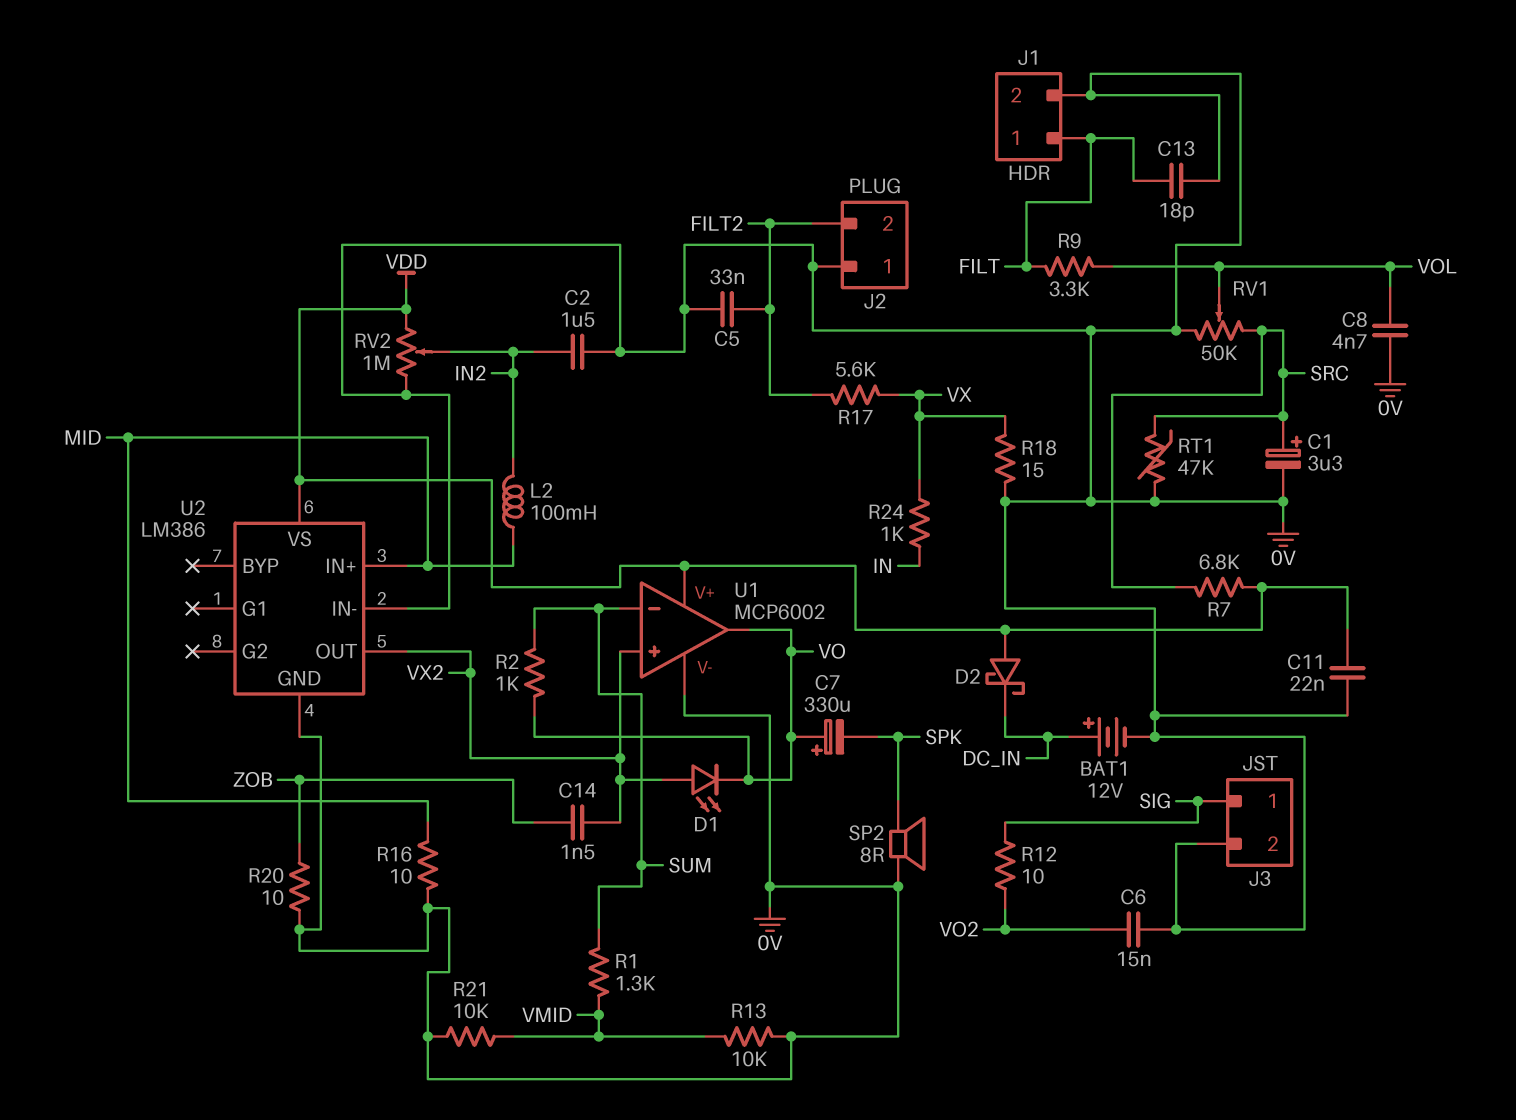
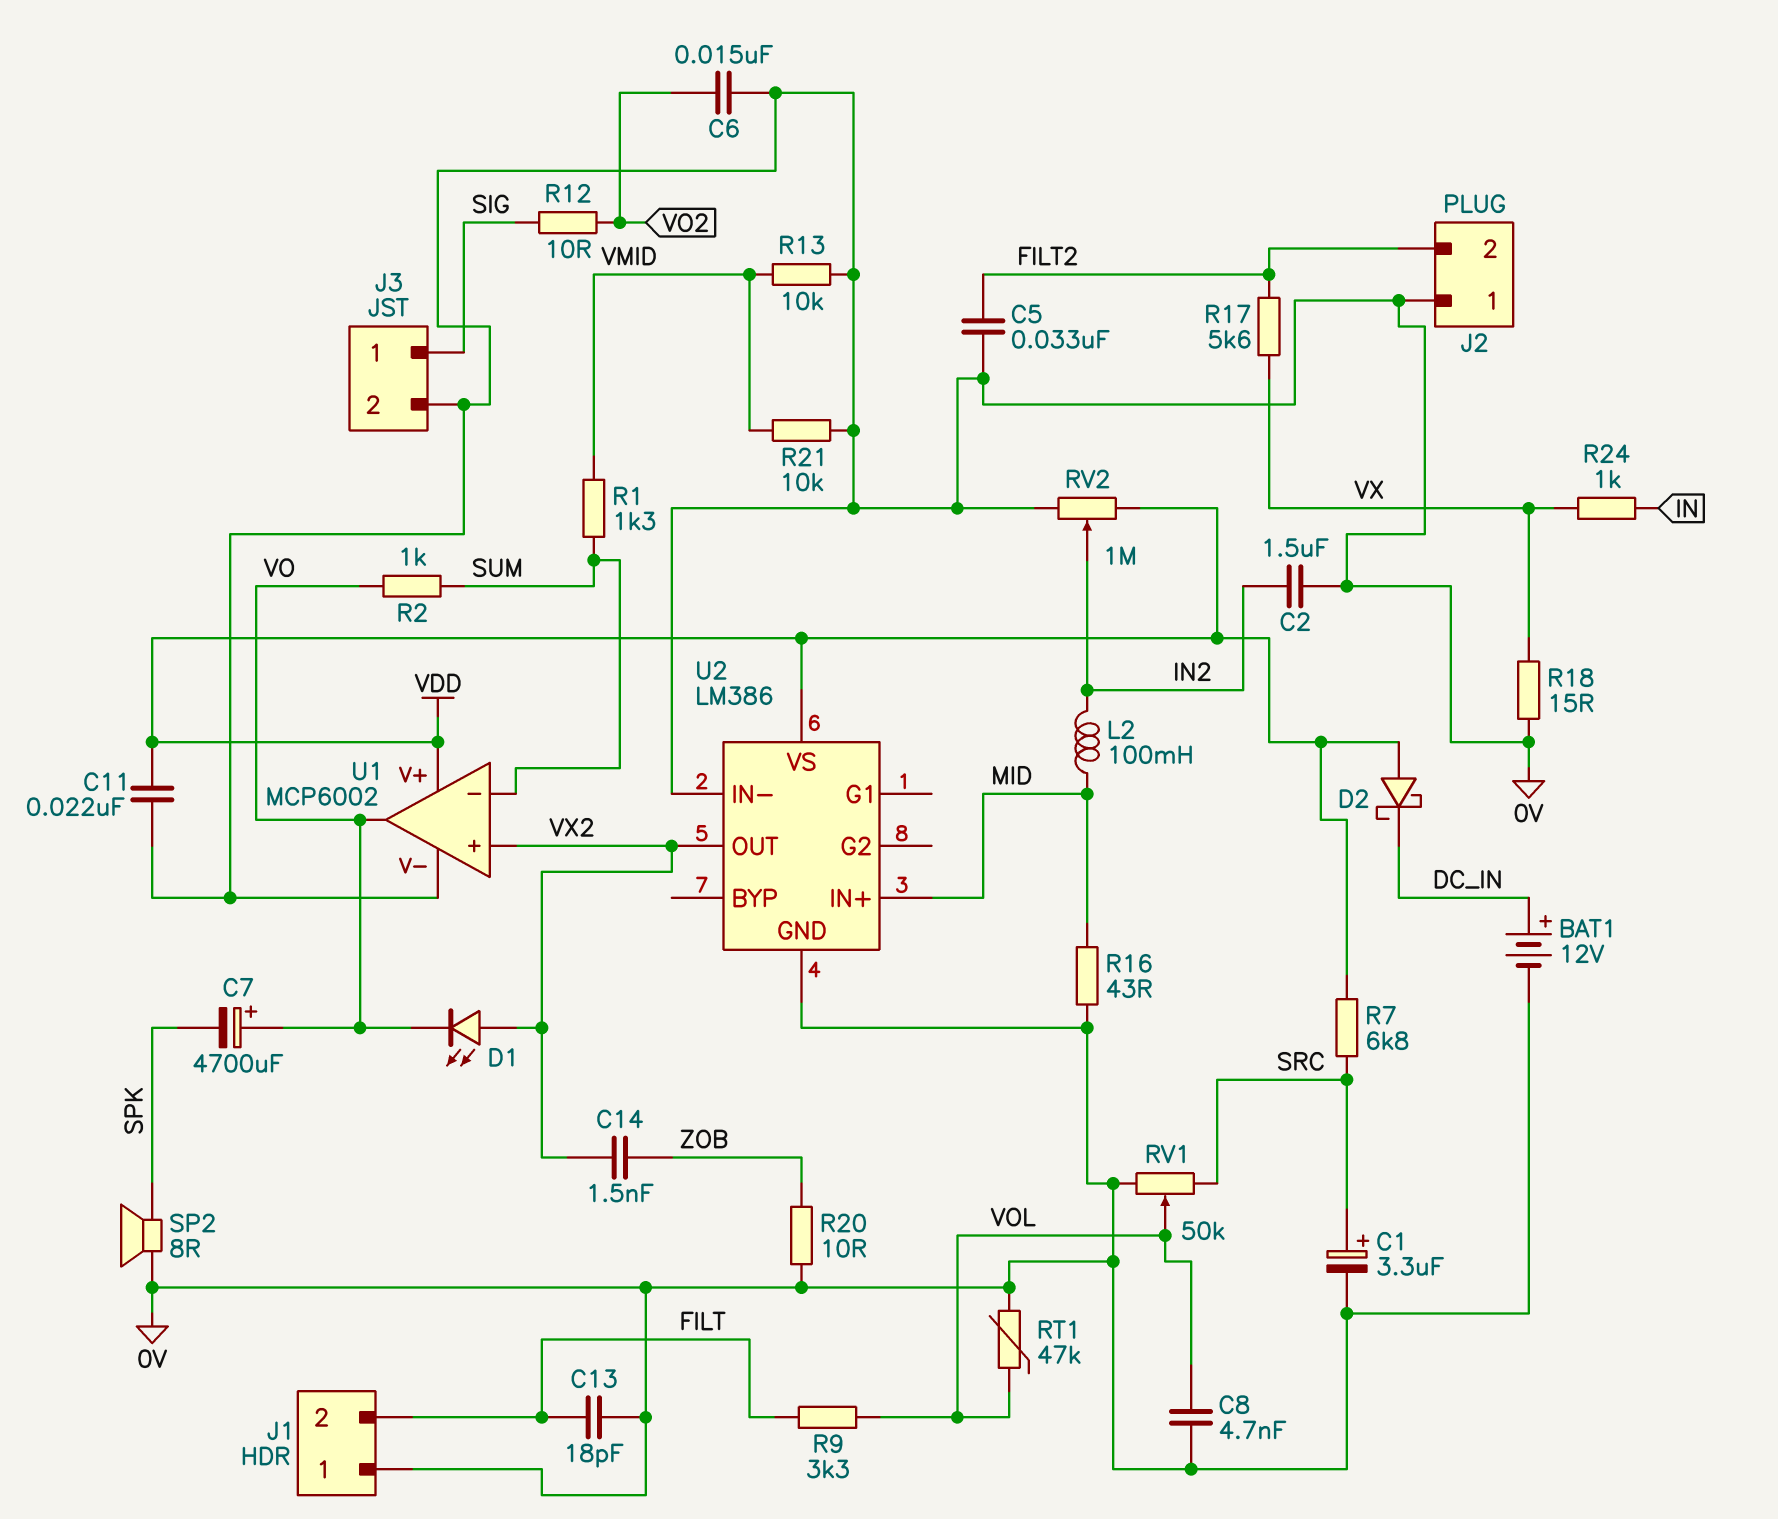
C7: 330uF (plus VO, minus SPK) -> 4700uF (plus VO, minus SPK)
J1 pin 1: FILT -> 0V
J1 pin 2: 0V -> FILT
R16: 10 (0V, MID) -> 43 (0V, MID)
RT1: 47k (0V, SRC) -> 47k (0V, VOL)

